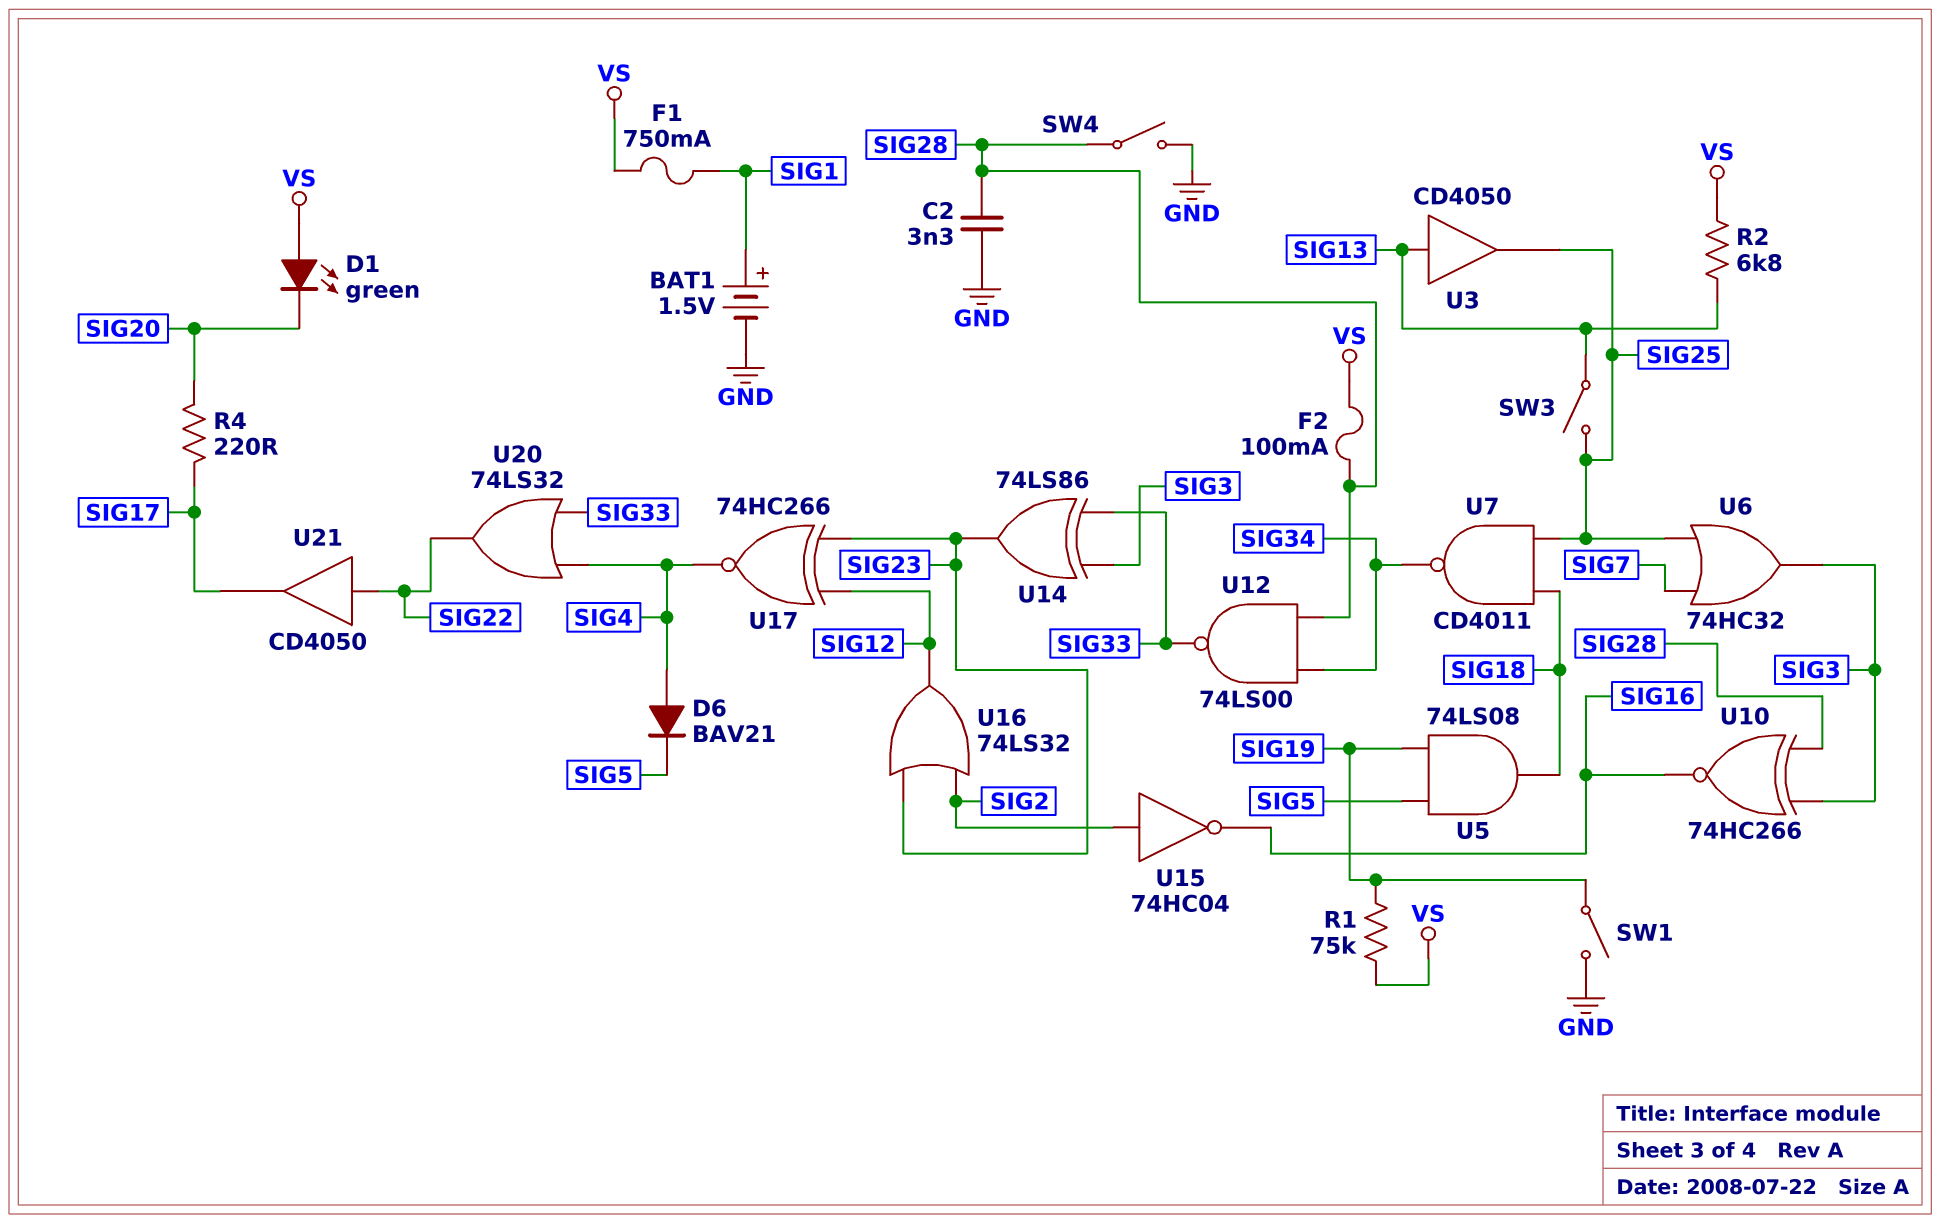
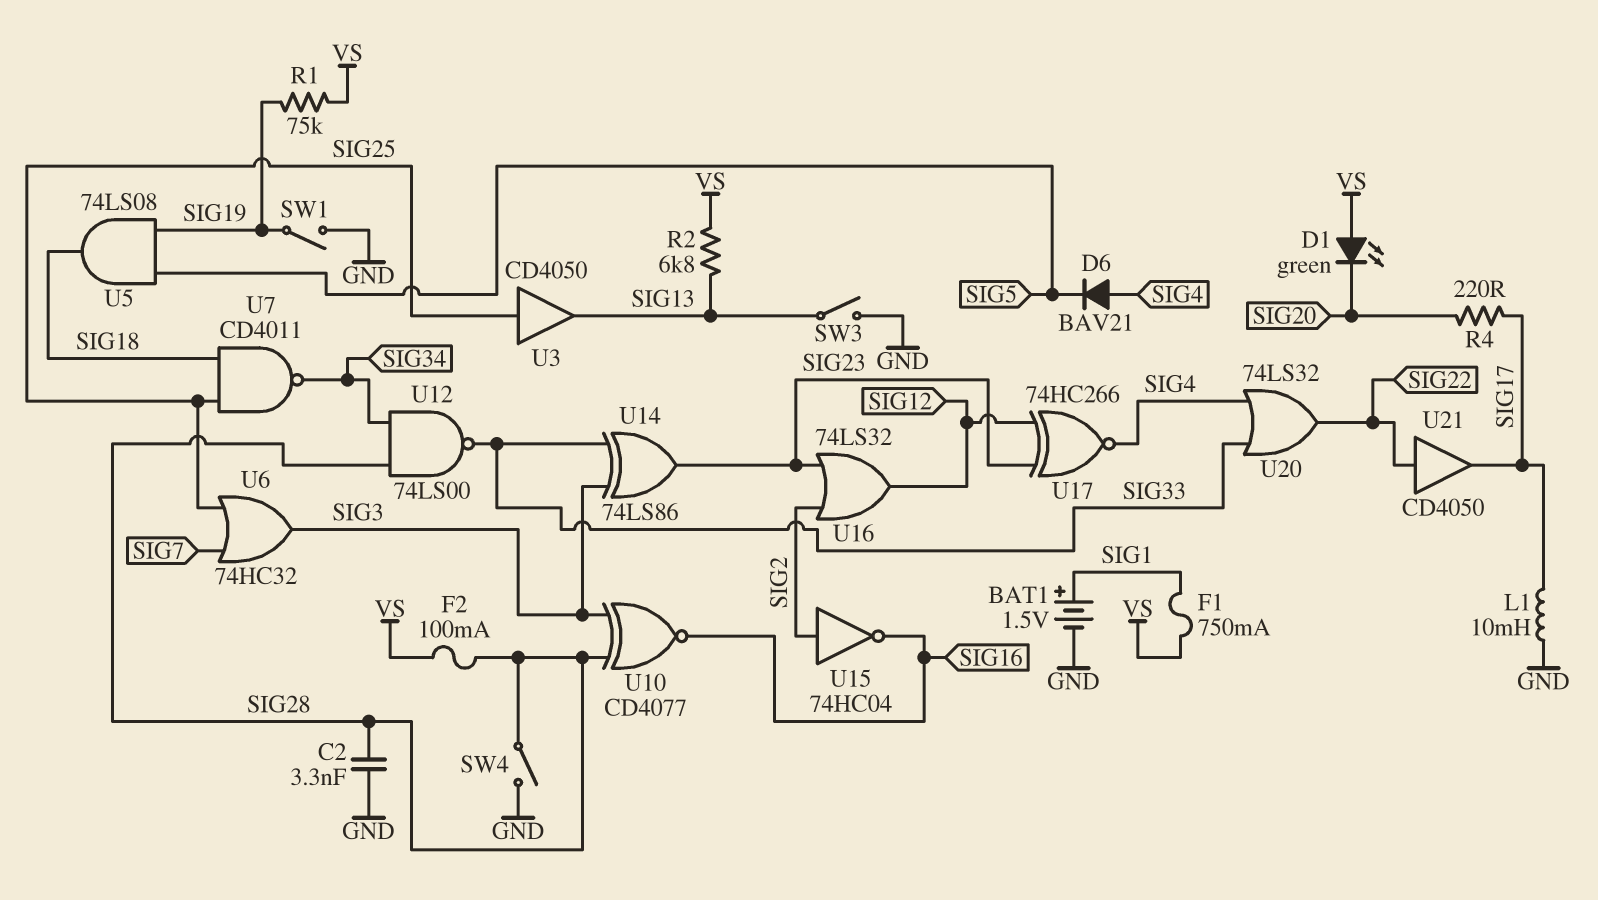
L1: none -> 10mH (GND, SIG17)
SW3: switch (SIG13, SIG25) -> switch (GND, SIG13)
U3: buffer CD4050 (in SIG13, out SIG25) -> buffer CD4050 (in SIG25, out SIG13)
U10: XNOR 74HC266 (in SIG3, in SIG28, out SIG16) -> XNOR CD4077 (in SIG3, in SIG28, out SIG16)

